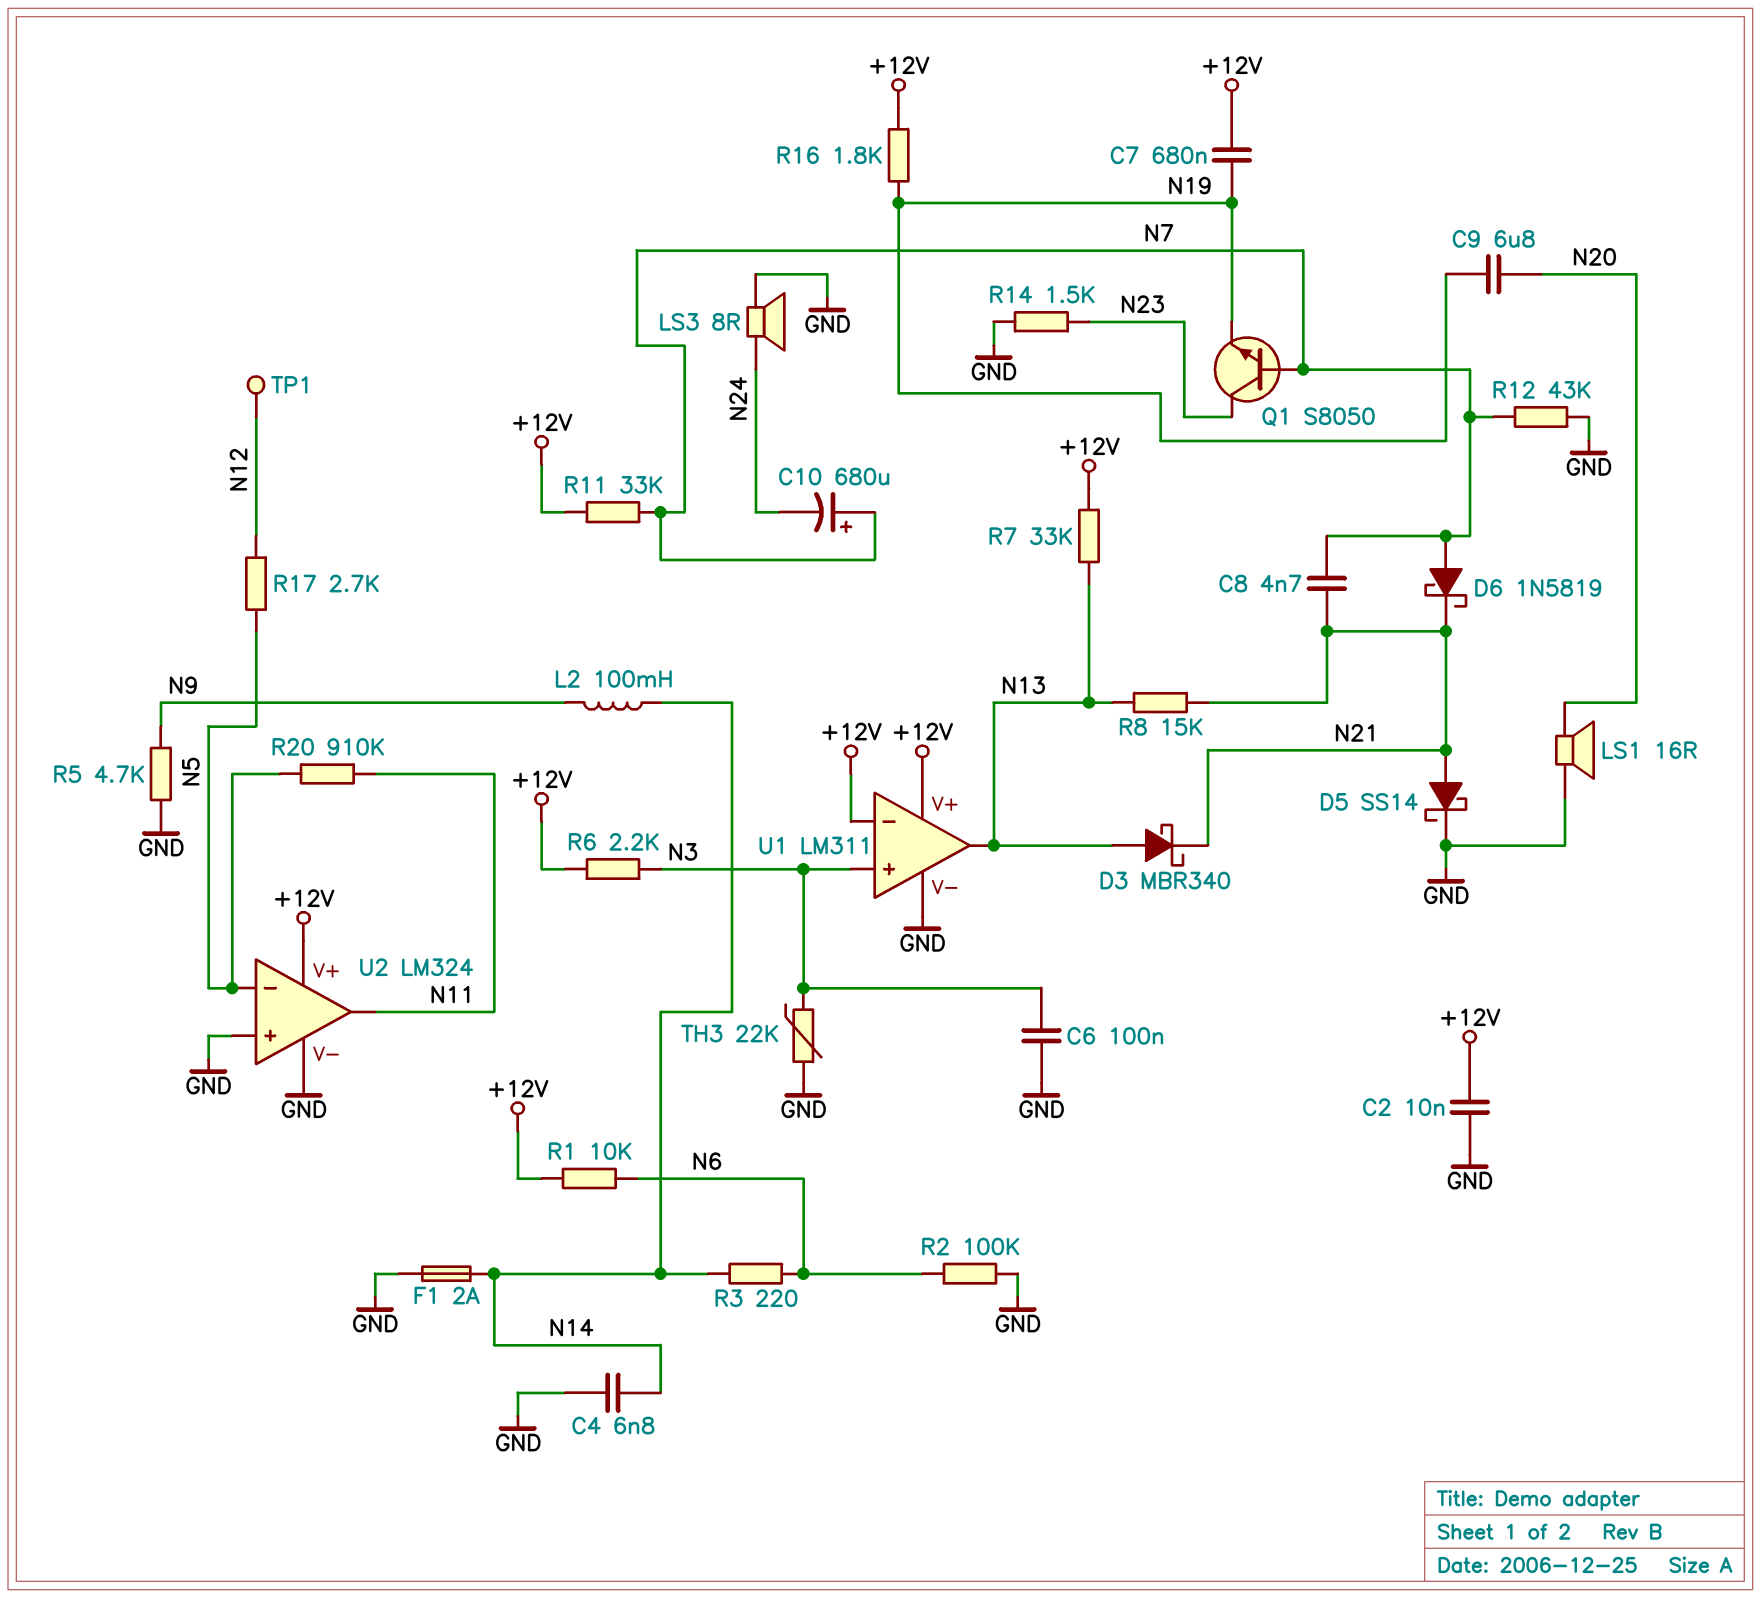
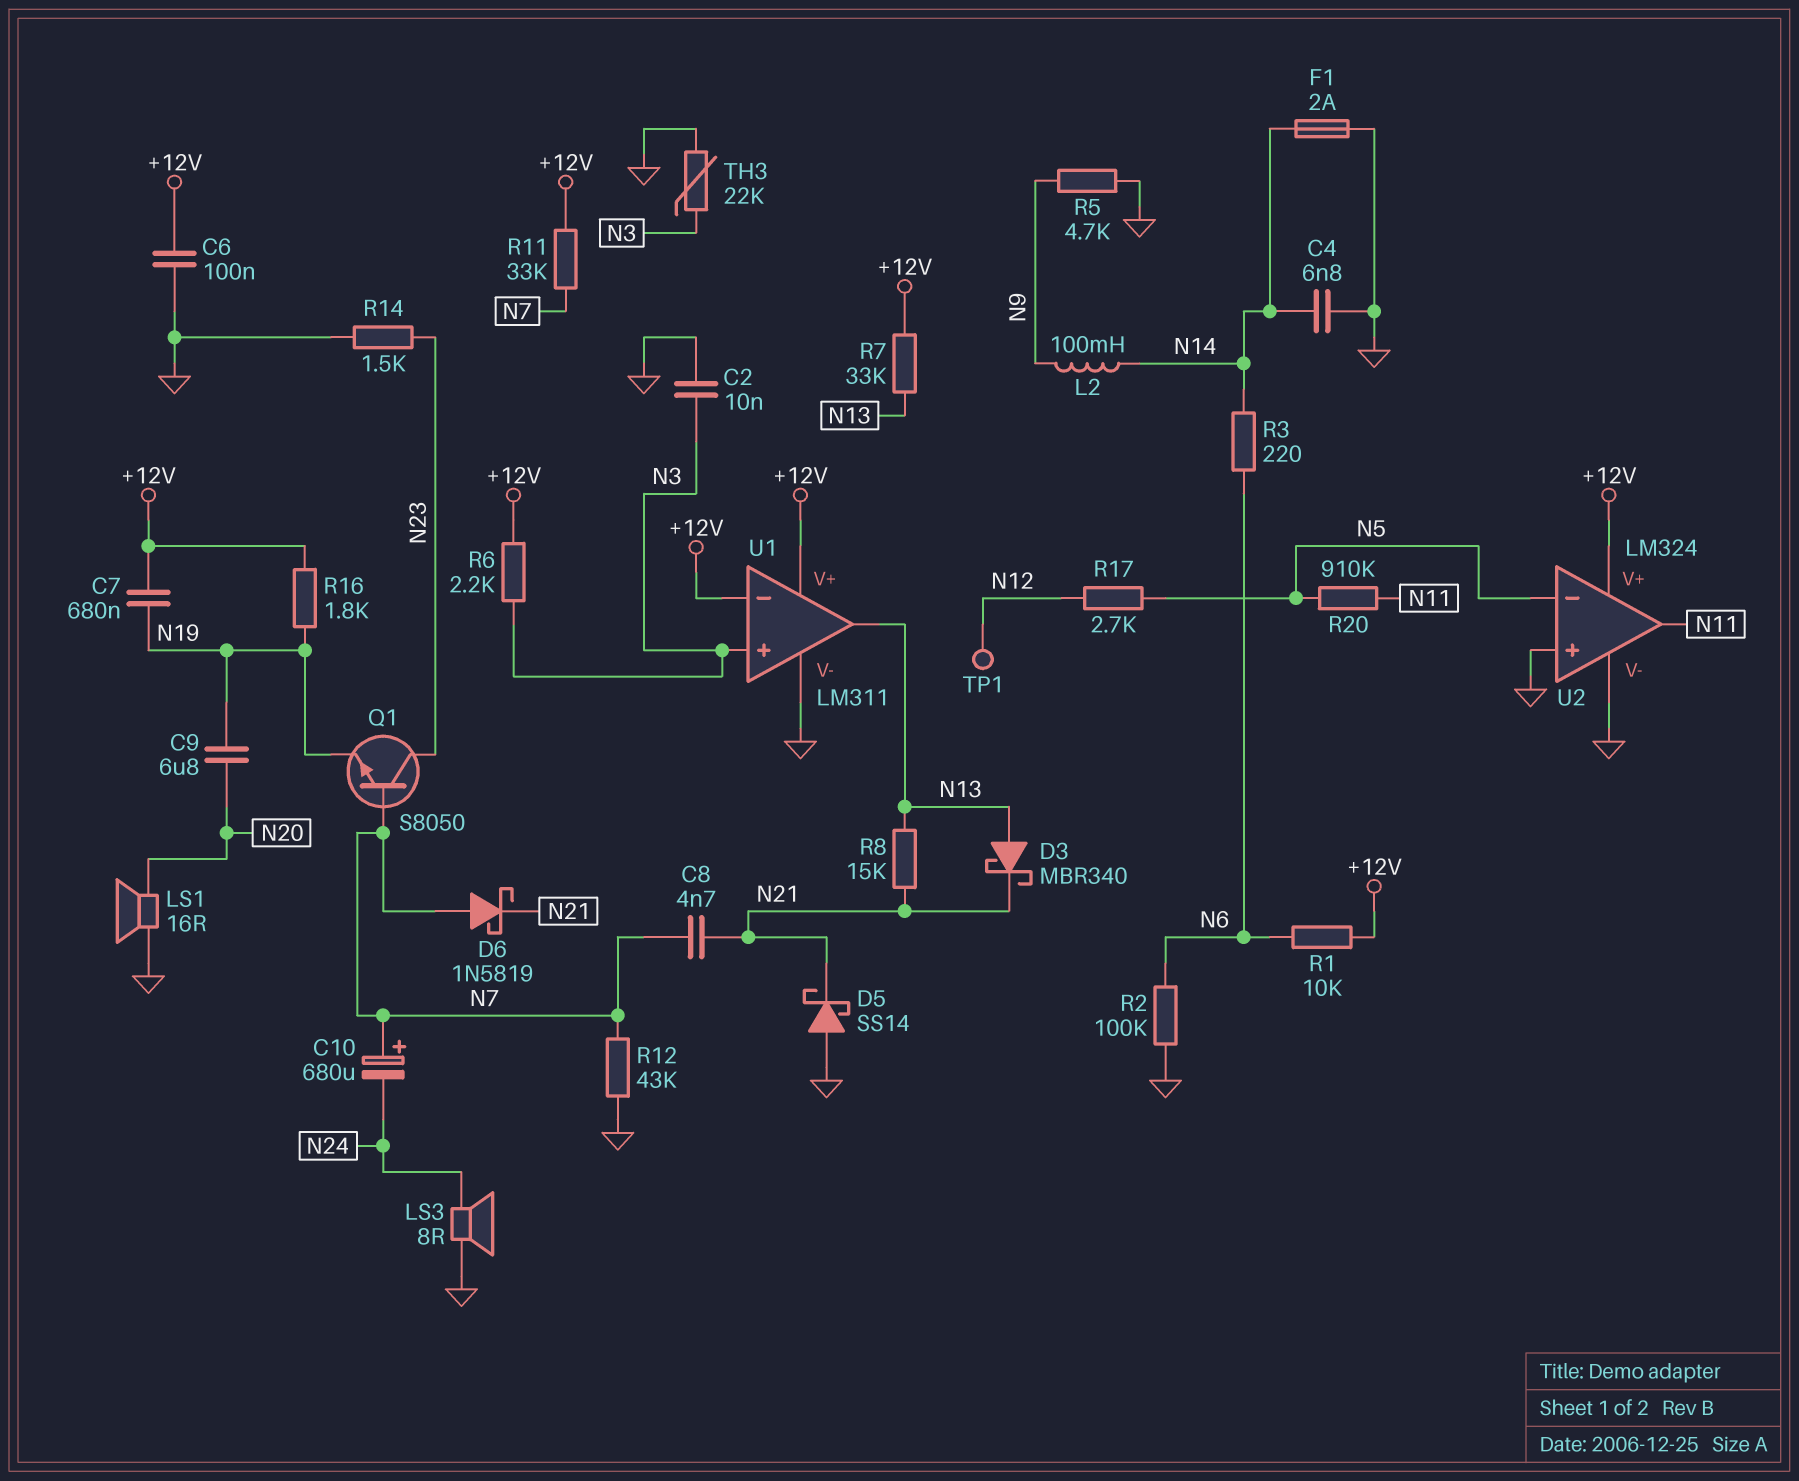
C2: 10nF (+12V, GND) -> 10nF (GND, N3)
C6: 100nF (GND, N3) -> 100nF (+12V, GND)
D5: schottky SS14 (A N21, K GND) -> schottky SS14 (A GND, K N21)

